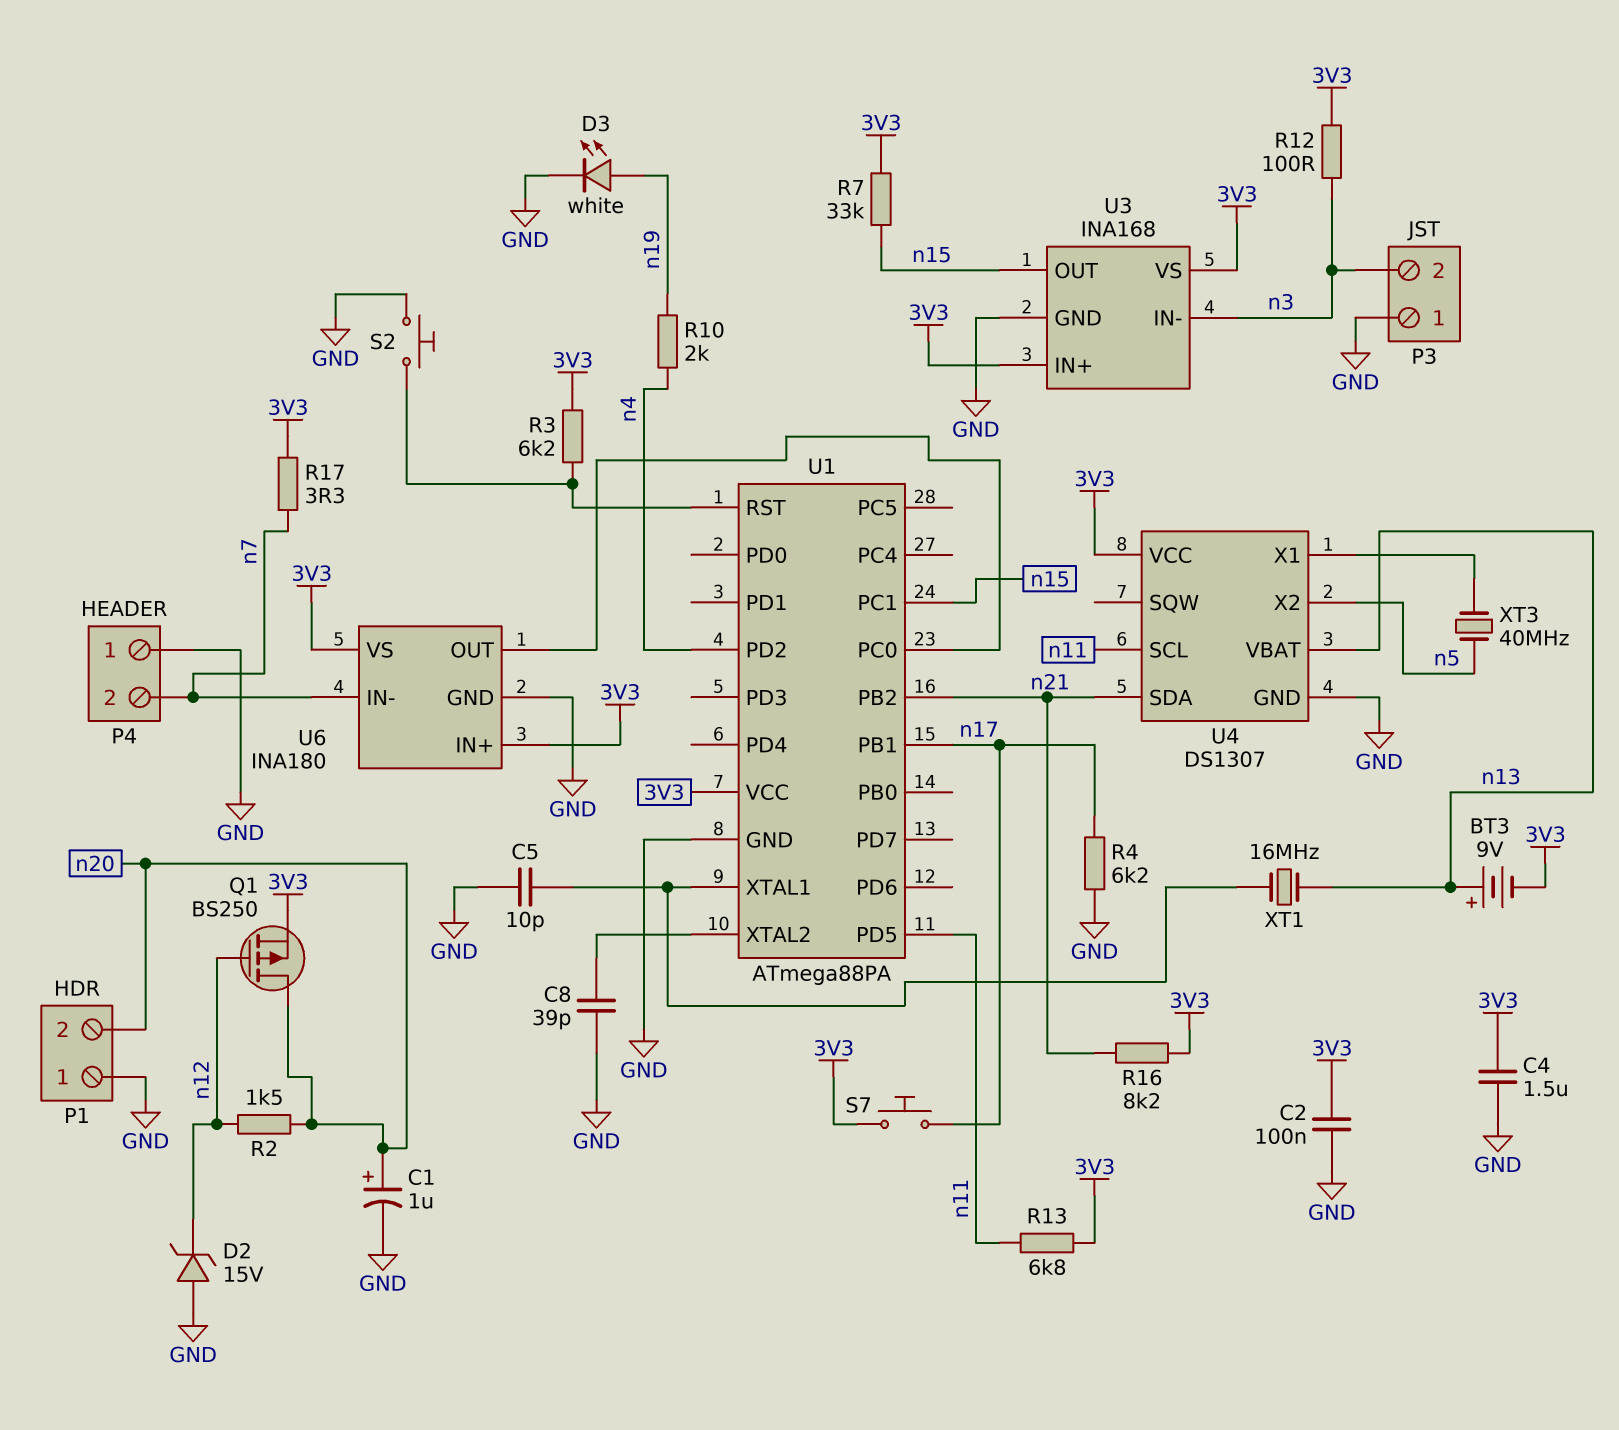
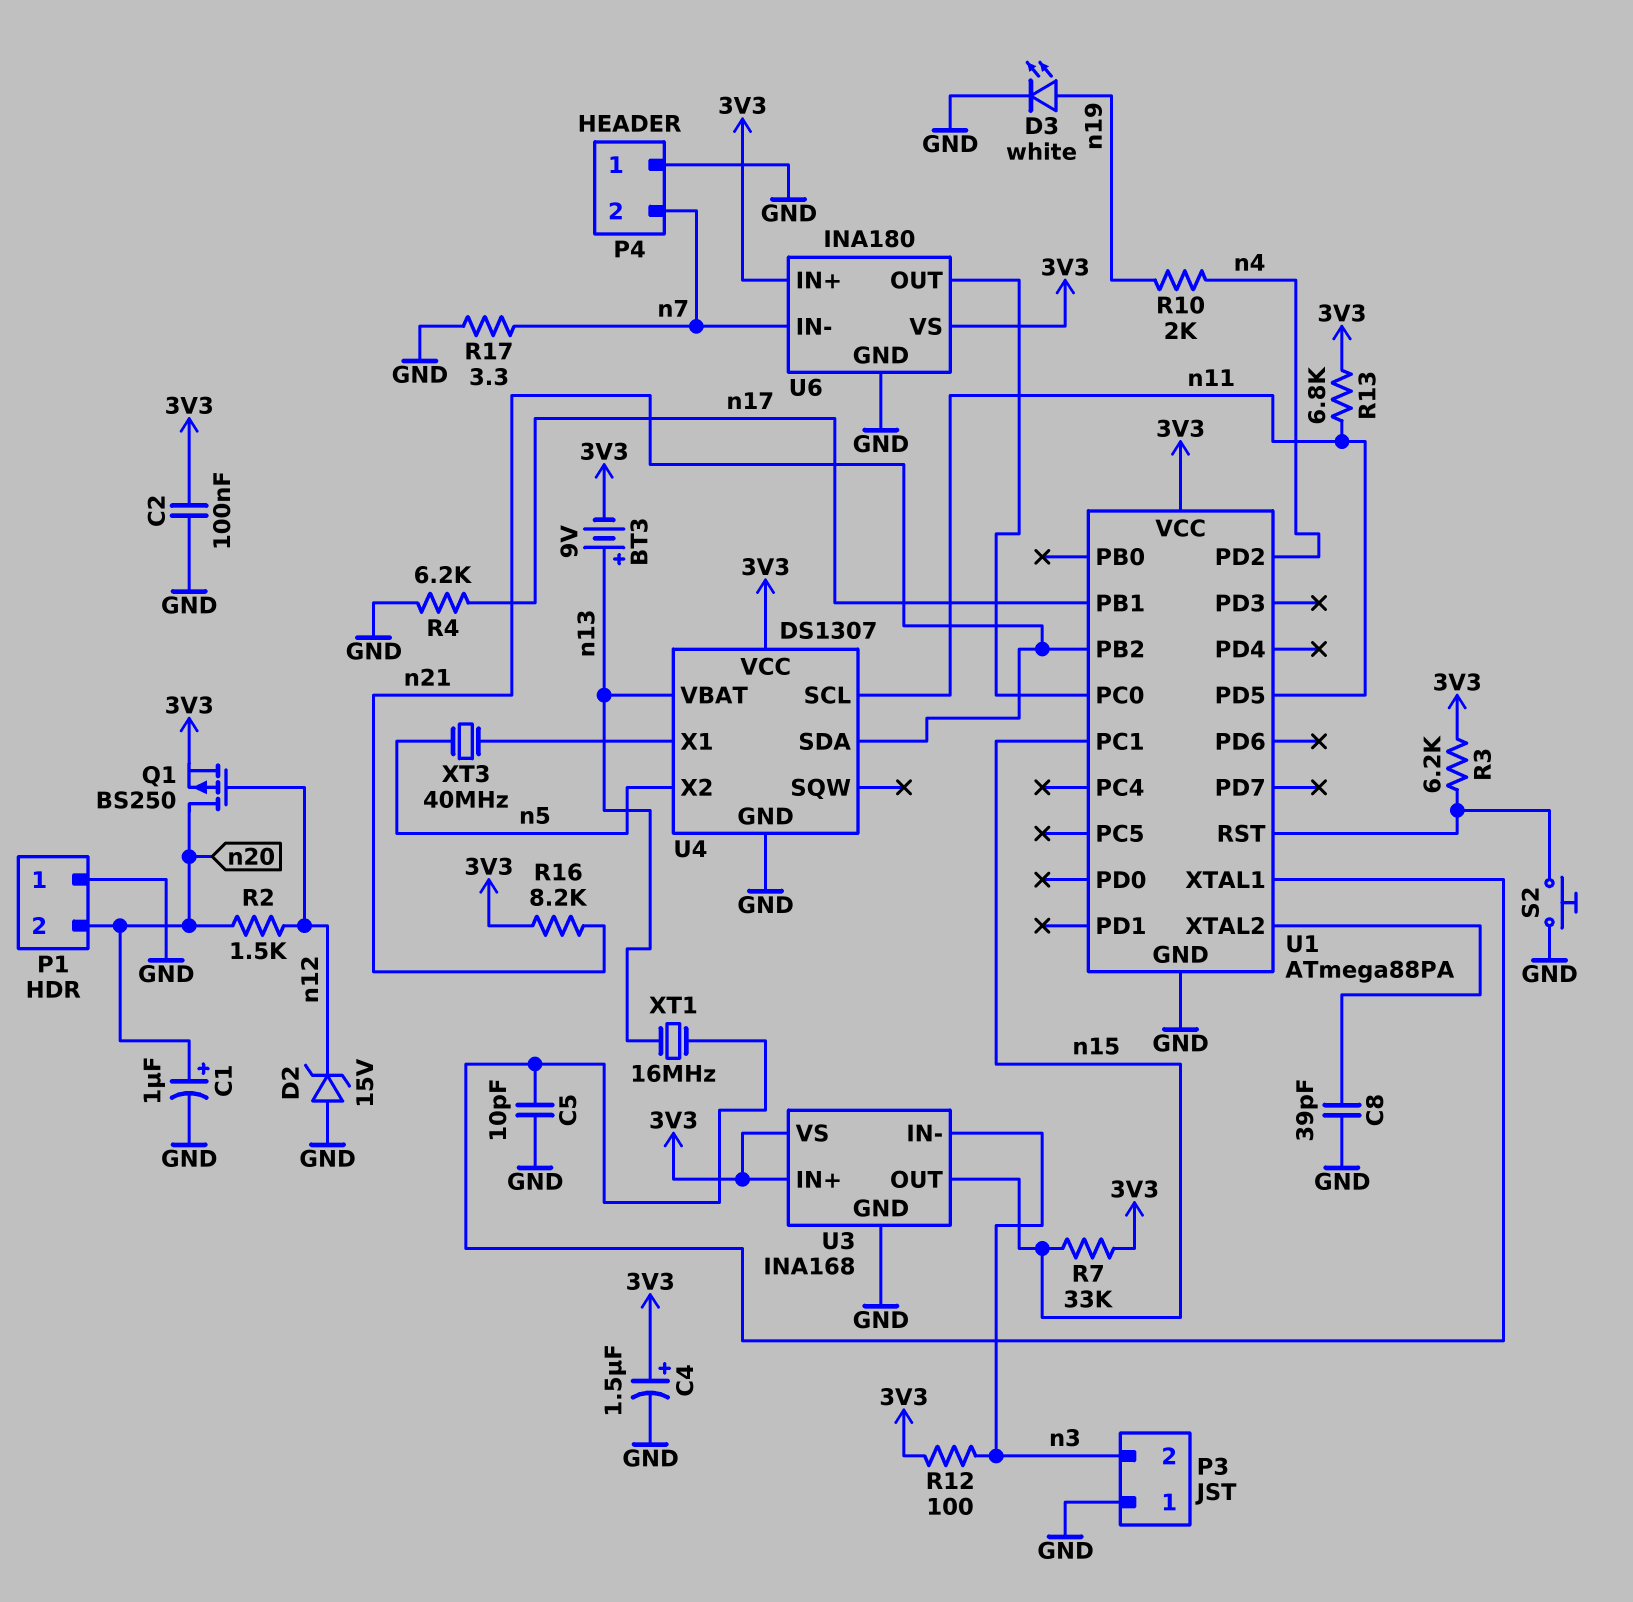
C4: 1.5uF (3V3, GND) -> 1.5uF (plus 3V3, minus GND)
R17: 3.3 (3V3, n7) -> 3.3 (GND, n7)
S7: button (3V3, n17) -> none

